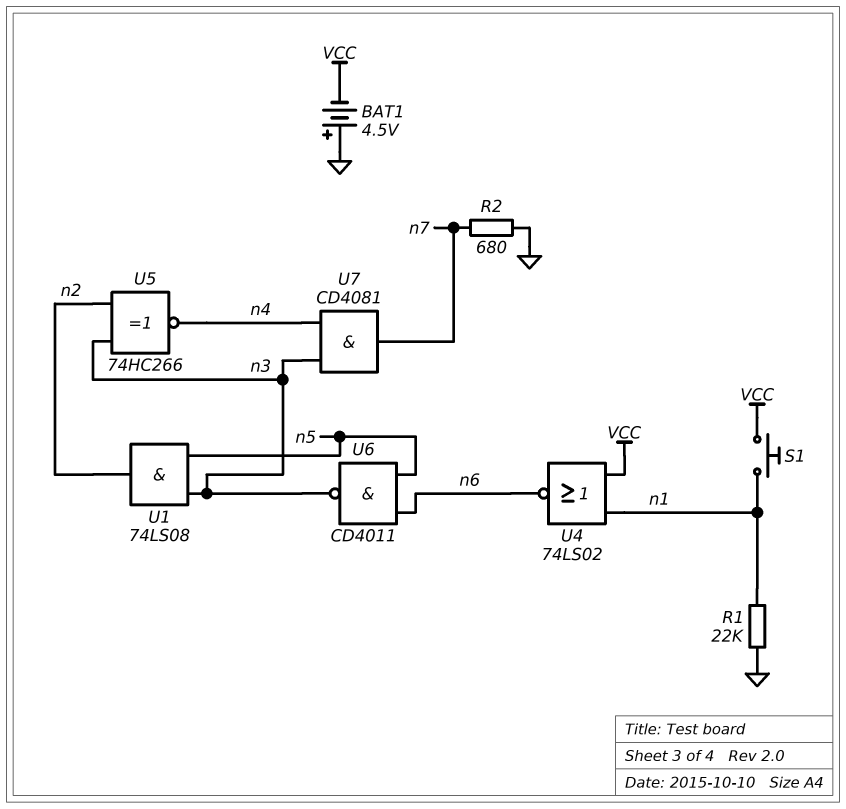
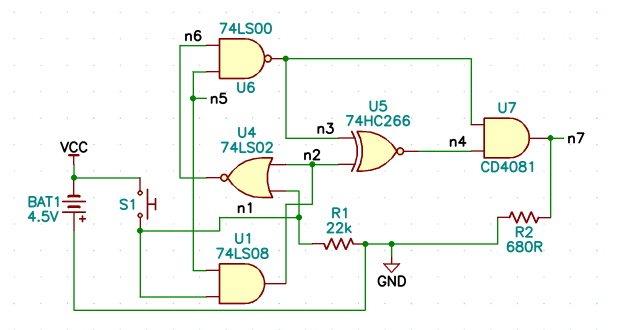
U1: AND 74LS08 (in n3, in n5, out n2) -> AND 74LS08 (in n1, in n5, out n2)
U4: NOR 74LS02 (in VCC, in n1, out n6) -> NOR 74LS02 (in n1, in n2, out n6)
U6: NAND CD4011 (in n5, in n6, out n3) -> NAND 74LS00 (in n5, in n6, out n3)

